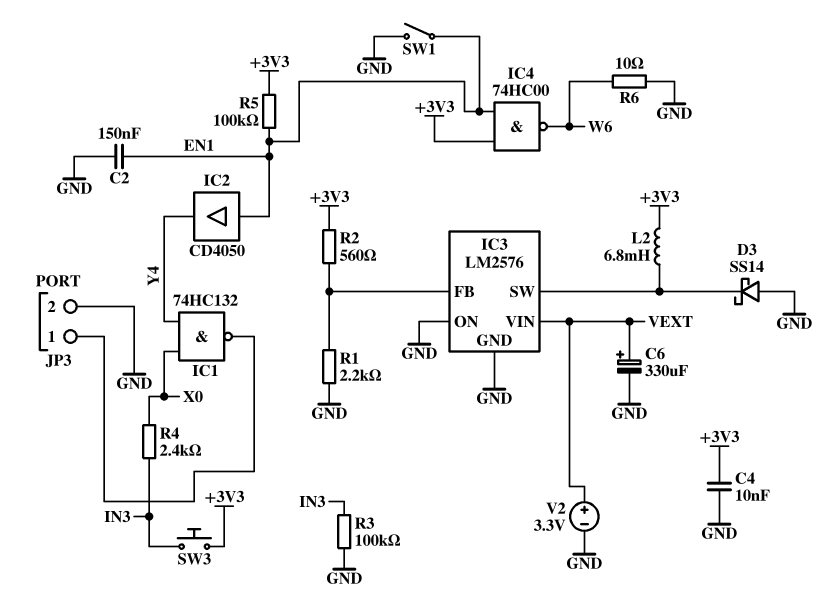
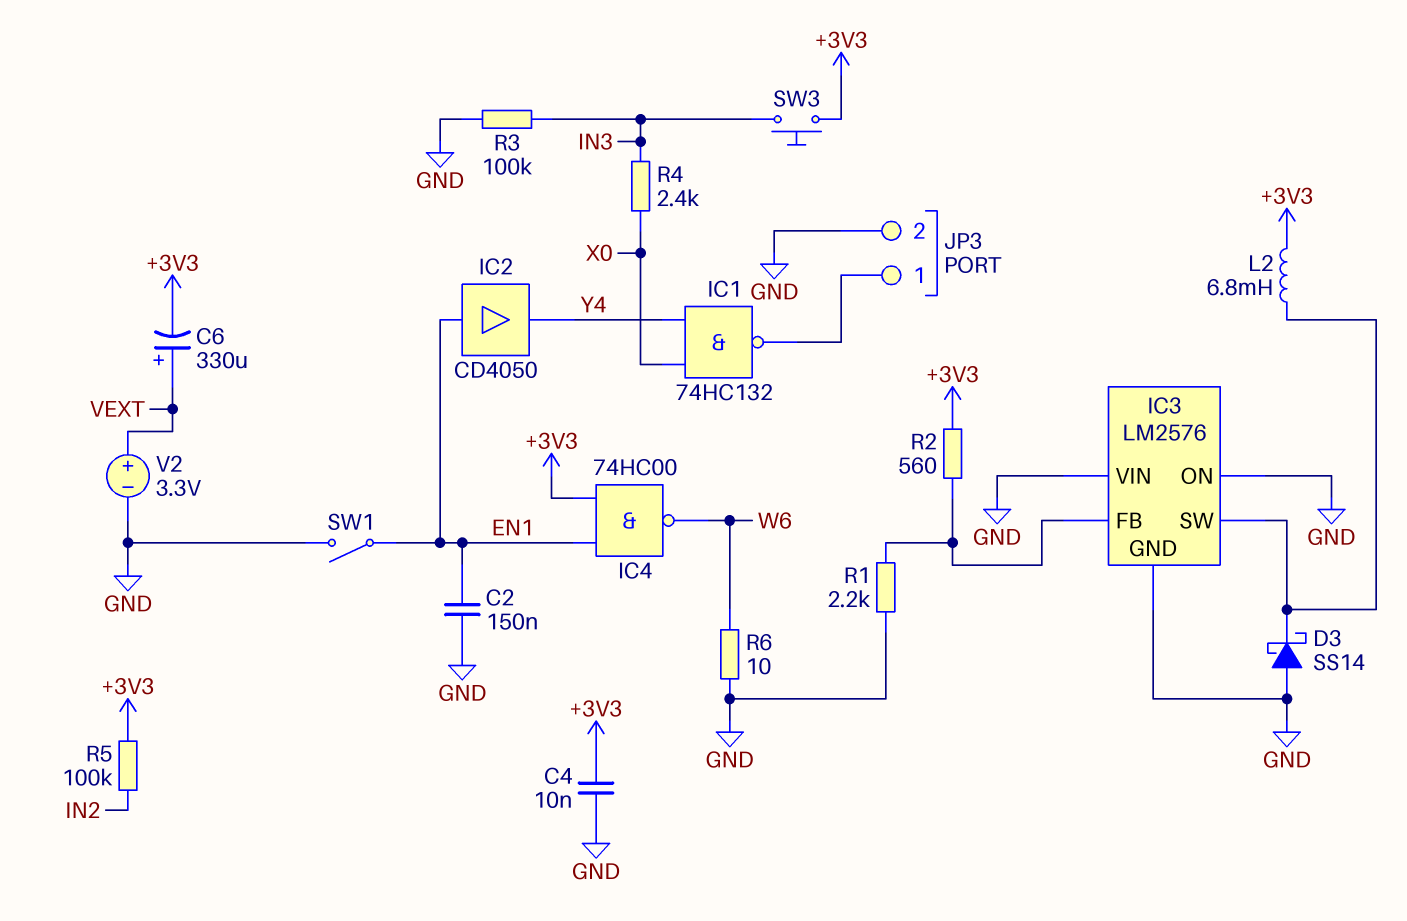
C6: 330uF (plus VEXT, minus GND) -> 330uF (plus VEXT, minus +3V3)
IC3 pin VIN: VEXT -> GND
R5: 100k (+3V3, EN1) -> 100k (+3V3, IN2)

